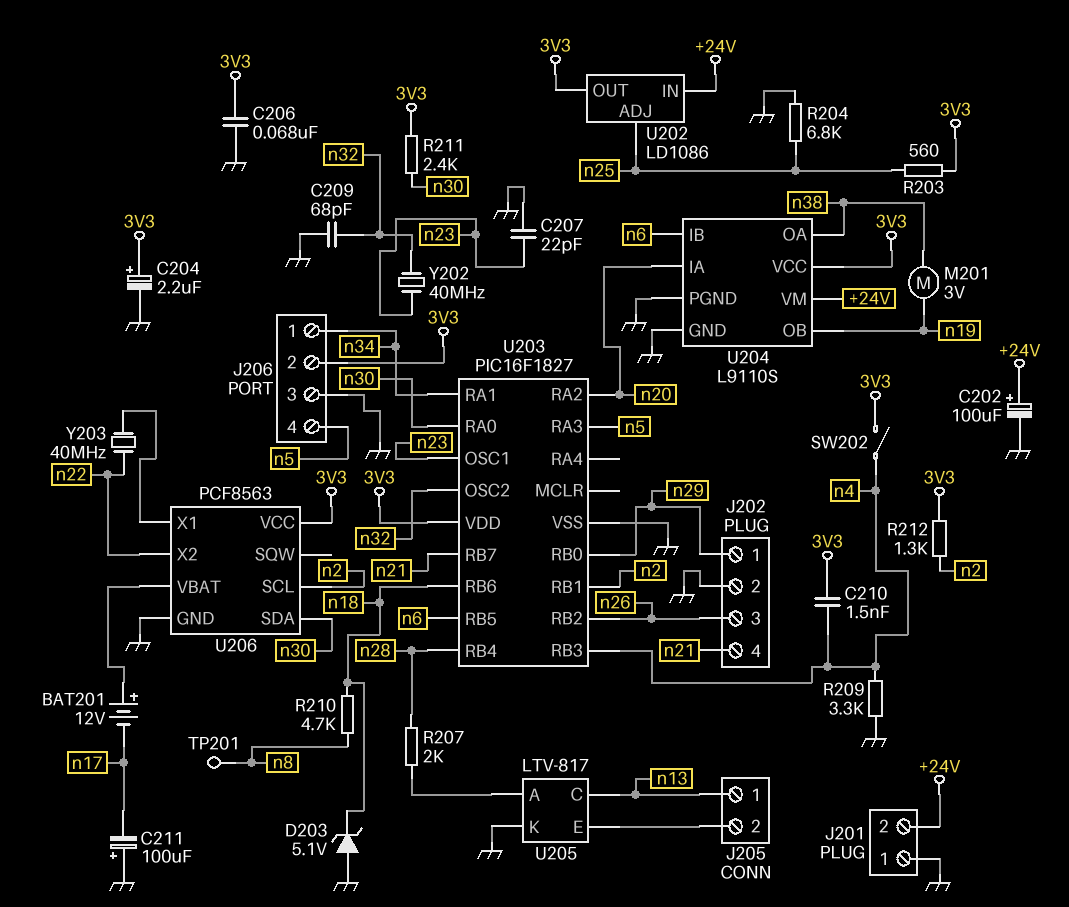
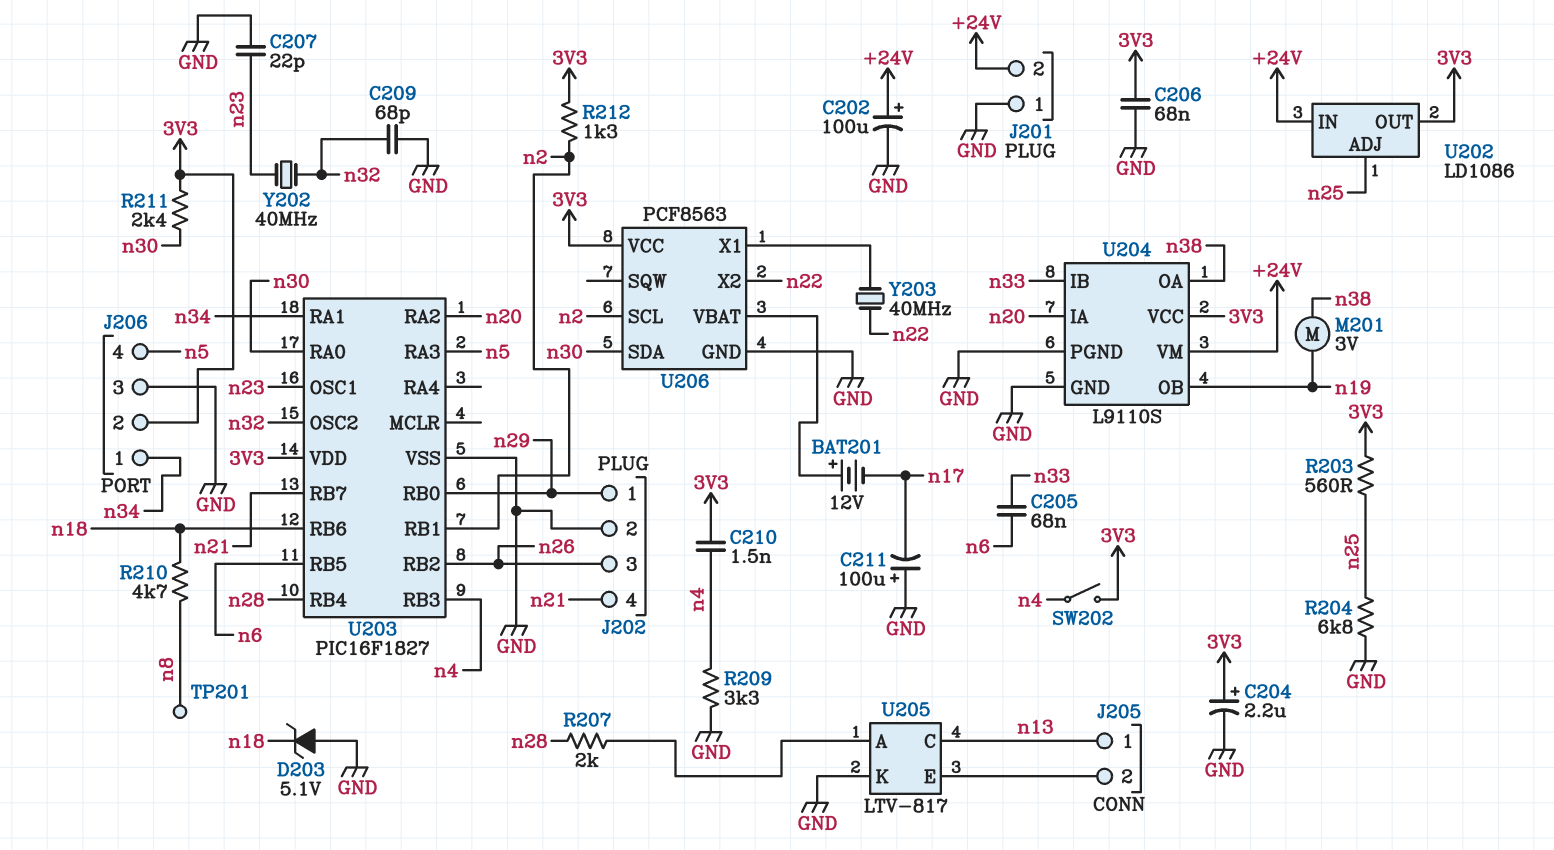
C205: none -> 68nF (n6, n33)
U204 pin IB: n6 -> n33

